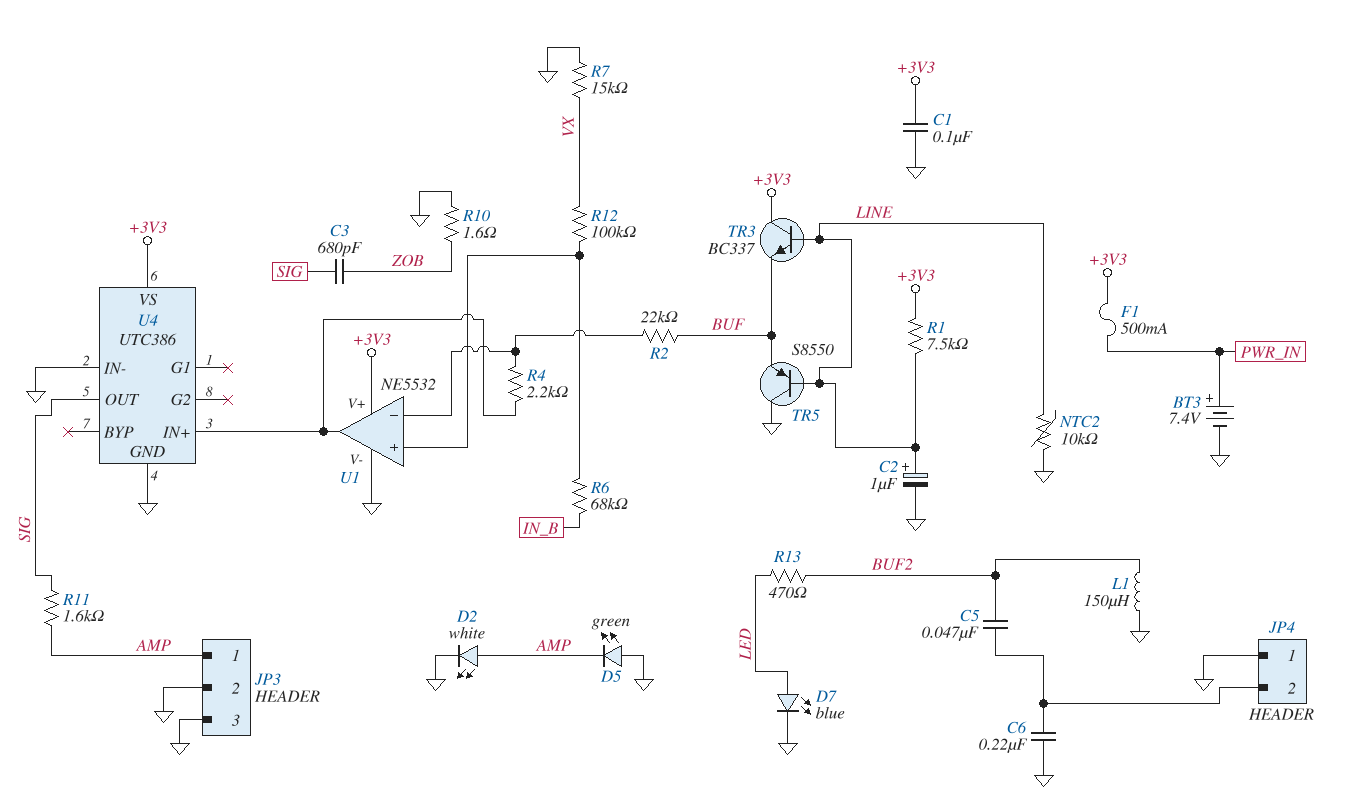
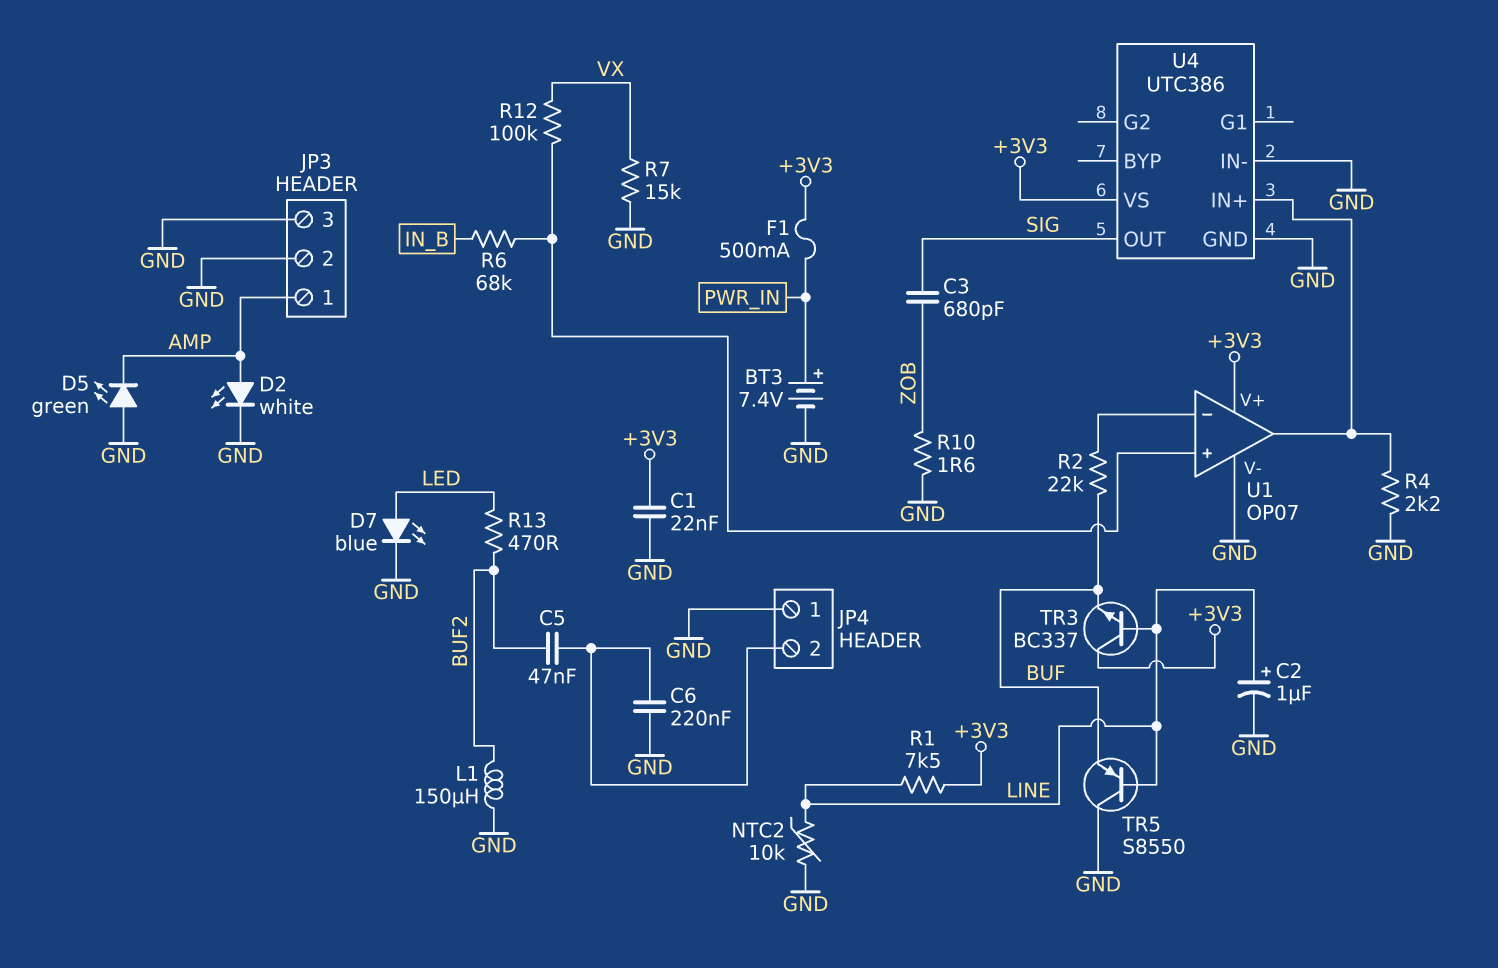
C1: 100nF (+3V3, GND) -> 22nF (+3V3, GND)
R4: 2.2k (U1/in-, U1/out) -> 2.2k (GND, U1/out)
R11: 1.6k (AMP, SIG) -> none
U1: NE5532 -> OP07

